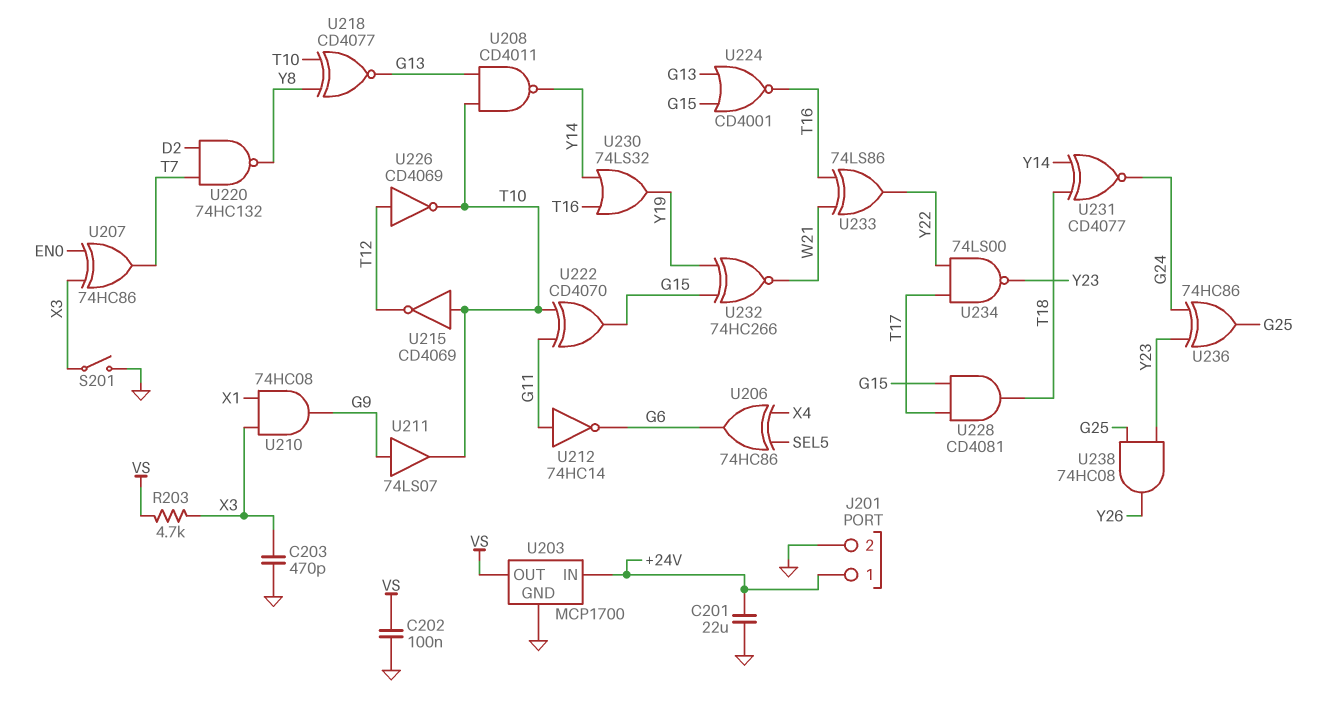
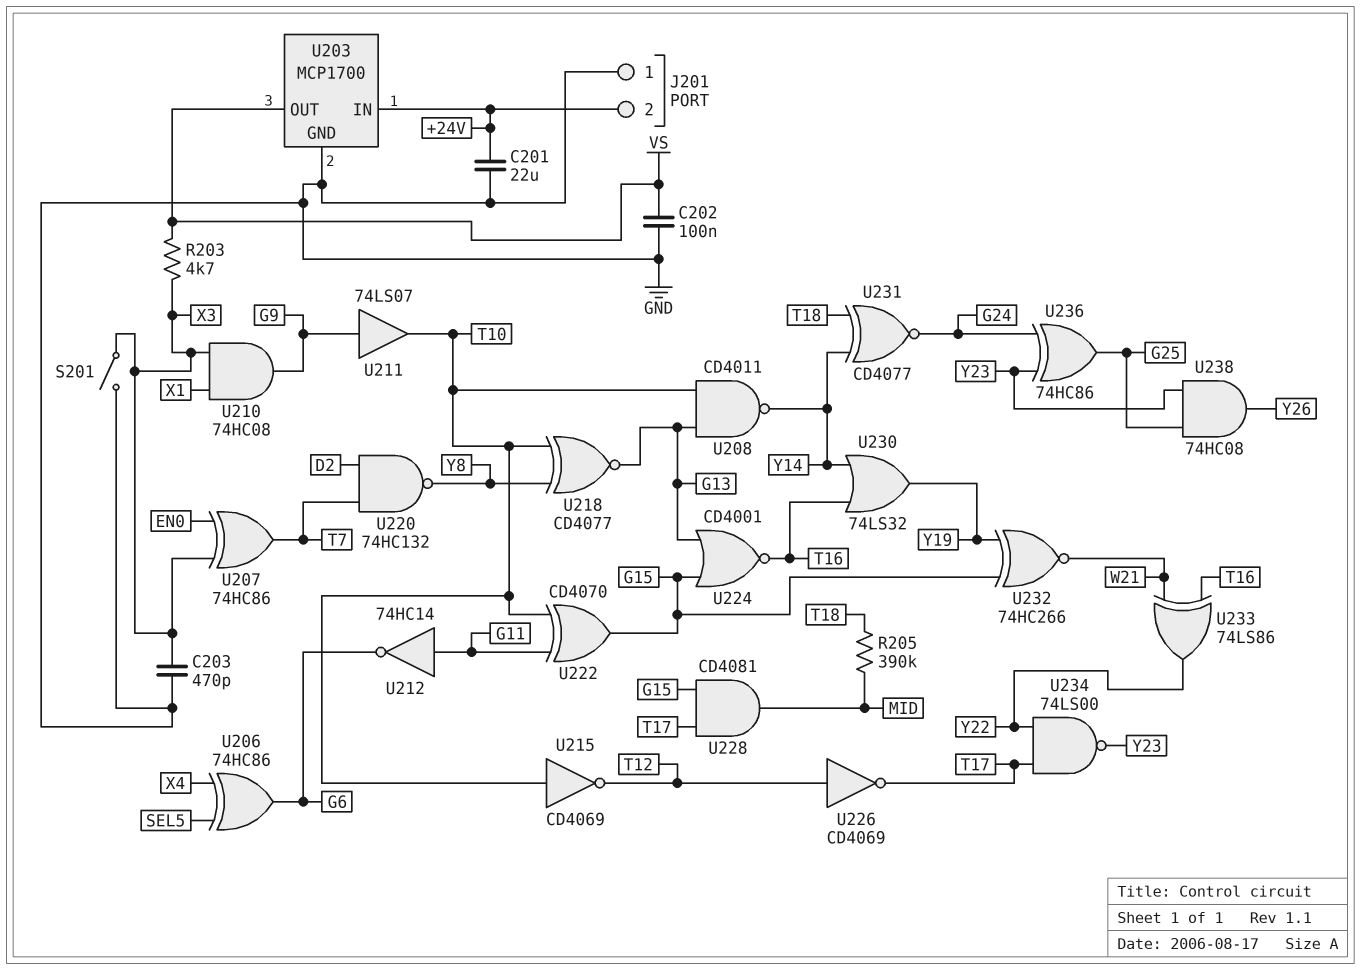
J201 pin 1: +24V -> GND
J201 pin 2: GND -> +24V
R205: none -> 390k (MID, T18)
U226: NOT CD4069 (in T12, out T10) -> NOT CD4069 (in T12, out T17)
U228: AND CD4081 (in G15, in T17, out T18) -> AND CD4081 (in G15, in T17, out MID)

